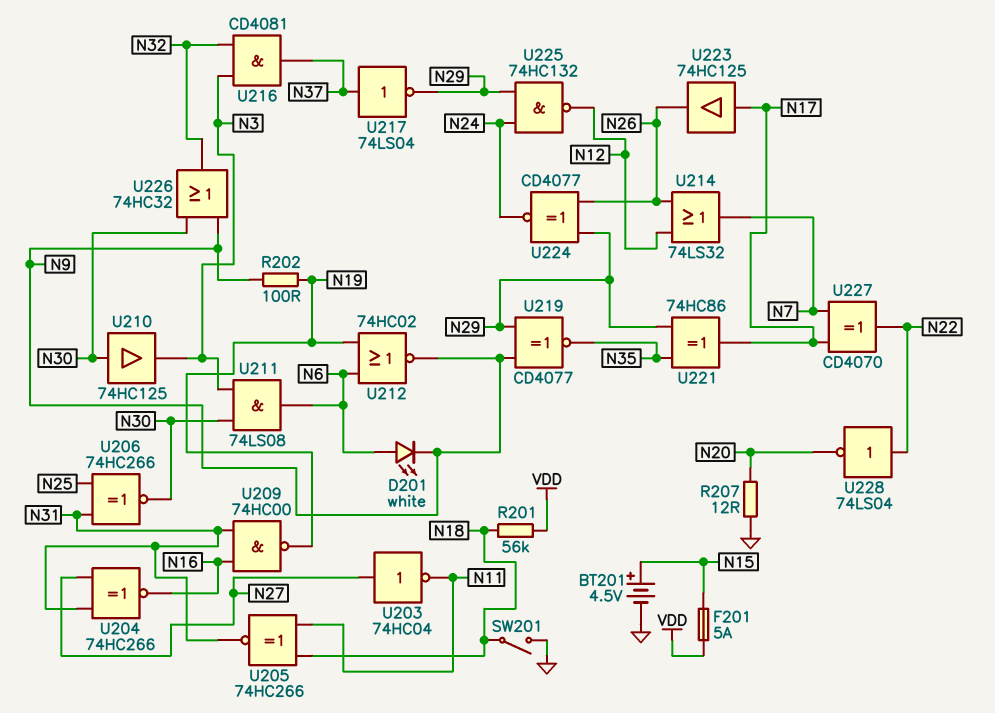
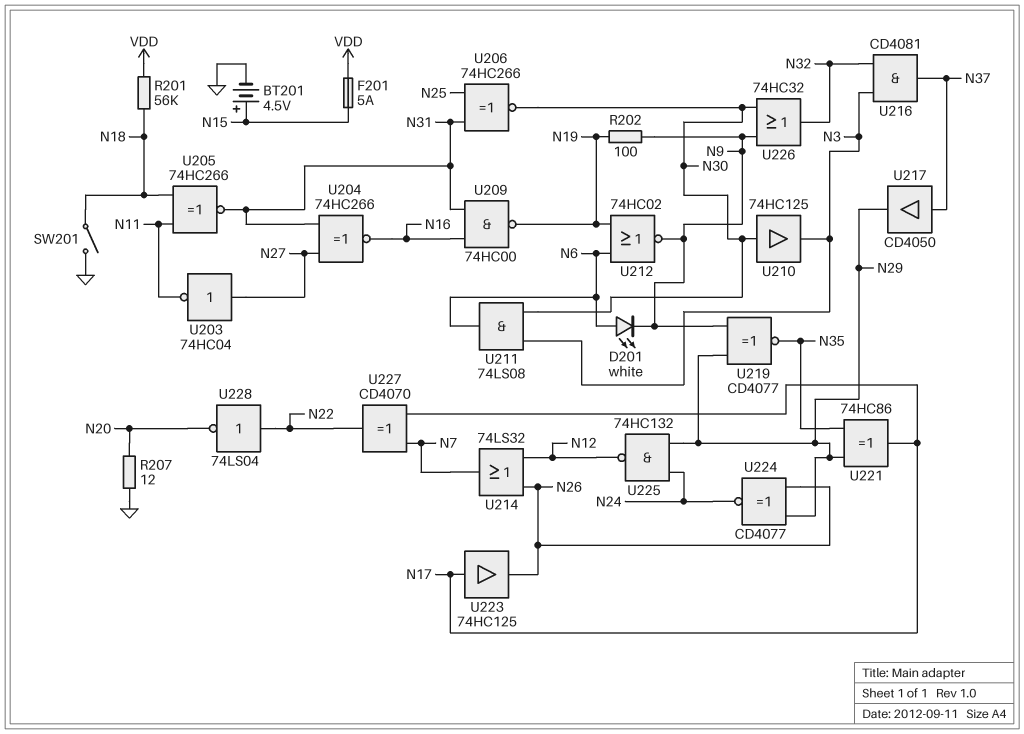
U217: NOT 74LS04 (in N37, out N29) -> buffer CD4050 (in N37, out N29)

